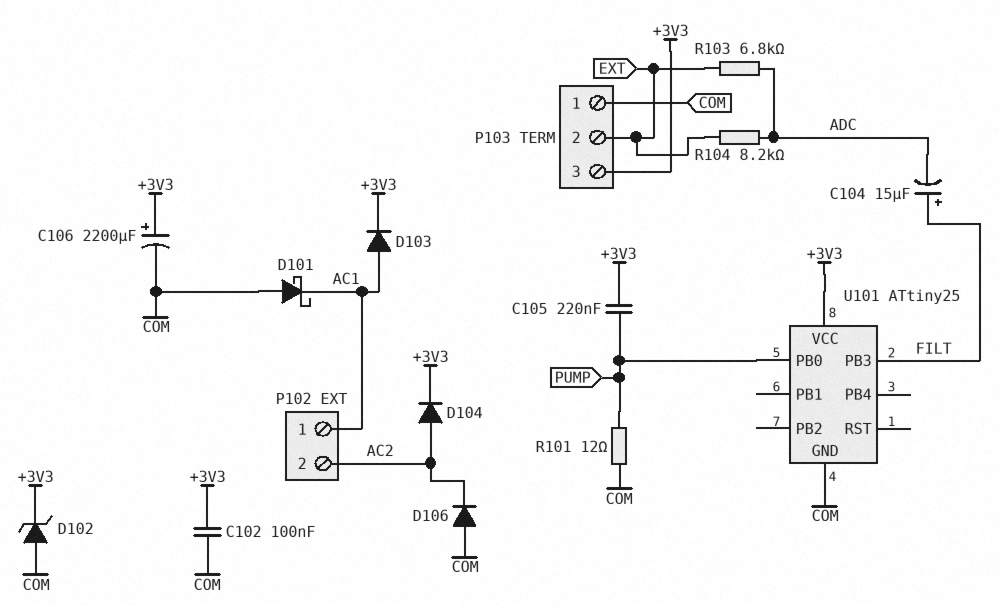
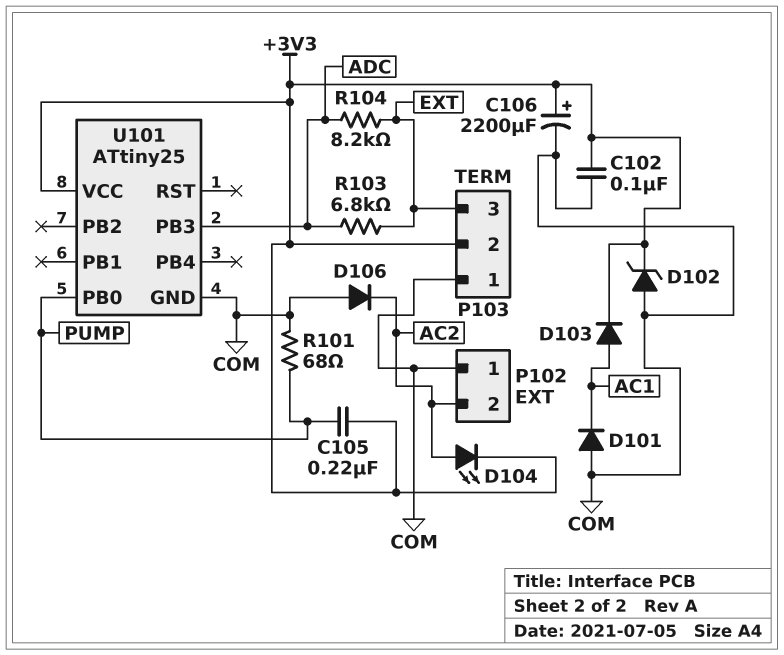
C104: 15uF (plus FILT, minus ADC) -> none
D101: schottky (A COM, K AC1) -> diode (A COM, K AC1)
D104: diode (A AC2, K +3V3) -> LED (A AC2, K +3V3)
P102 pin 1: AC1 -> COM
P103 pin 2: EXT -> +3V3
P103 pin 3: +3V3 -> EXT
R101: 12 (COM, PUMP) -> 68 (COM, PUMP)
U101 pin PB3: FILT -> ADC

